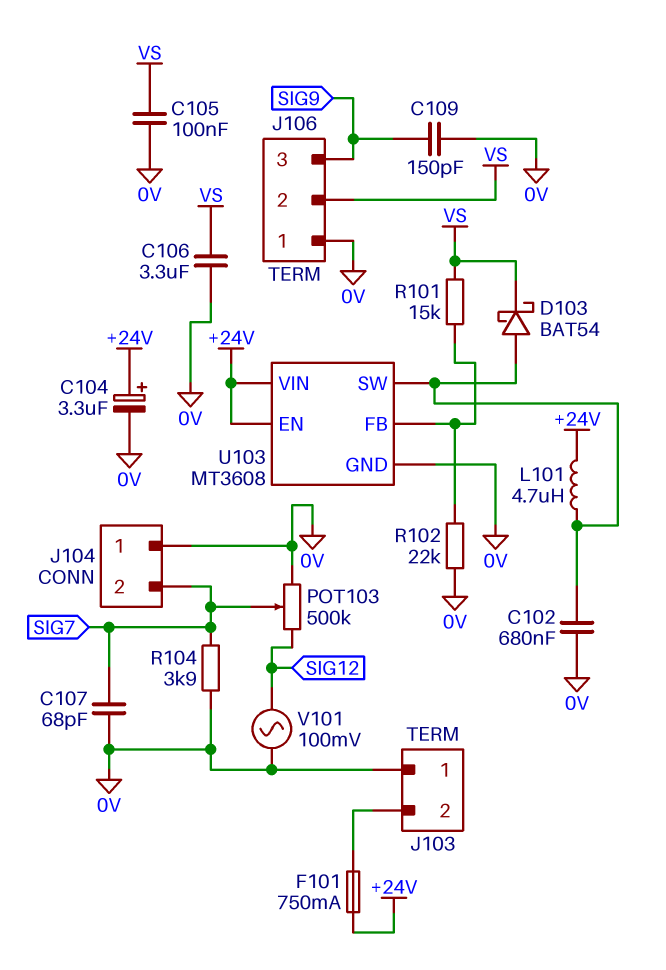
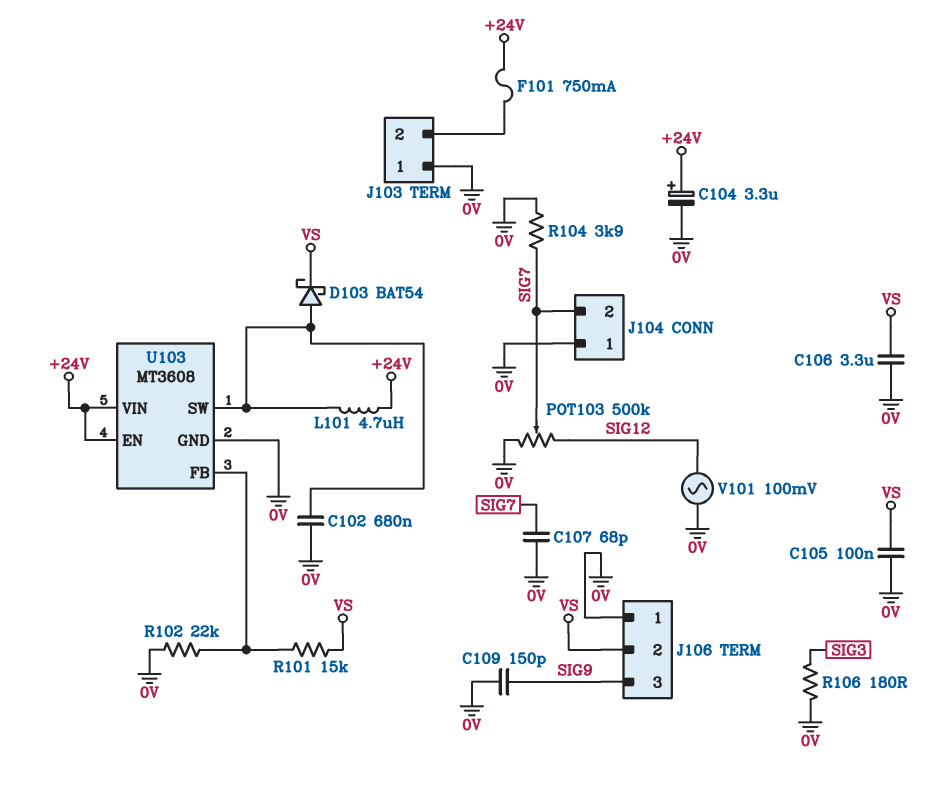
R106: none -> 180 (0V, SIG3)

